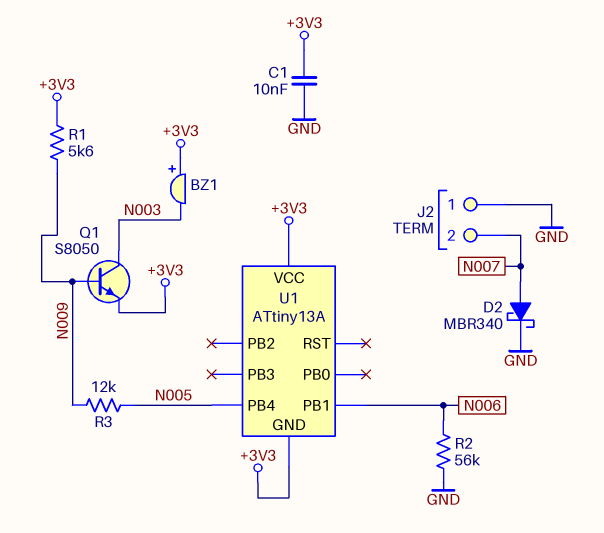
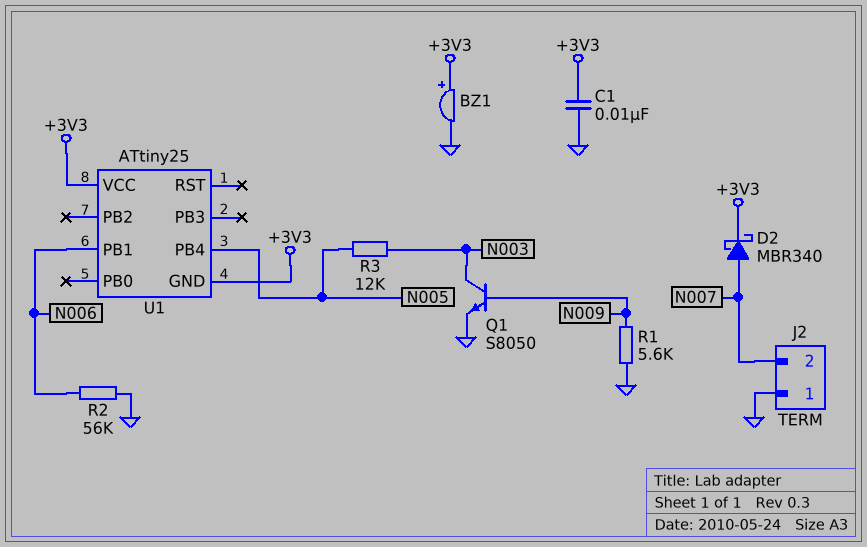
BZ1: buzzer (plus +3V3, minus N003) -> buzzer (plus +3V3, minus GND)
D2: schottky MBR340 (A N007, K GND) -> schottky MBR340 (A N007, K +3V3)
Q1: NPN S8050 (B N009, C N003, E +3V3) -> NPN S8050 (B N009, C N003, E GND)
R1: 5.6k (+3V3, N009) -> 5.6k (GND, N009)
R3: 12k (N005, N009) -> 12k (N003, N005)
U1: ATtiny13A -> ATtiny25

